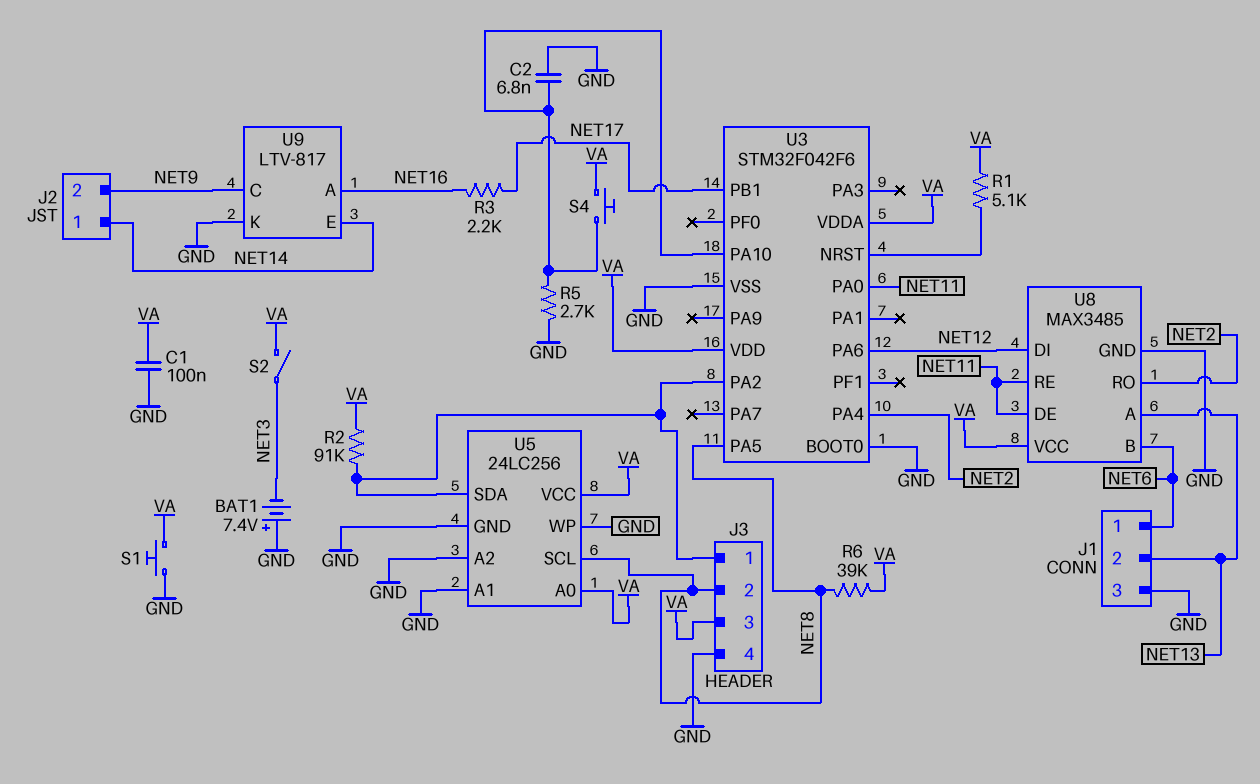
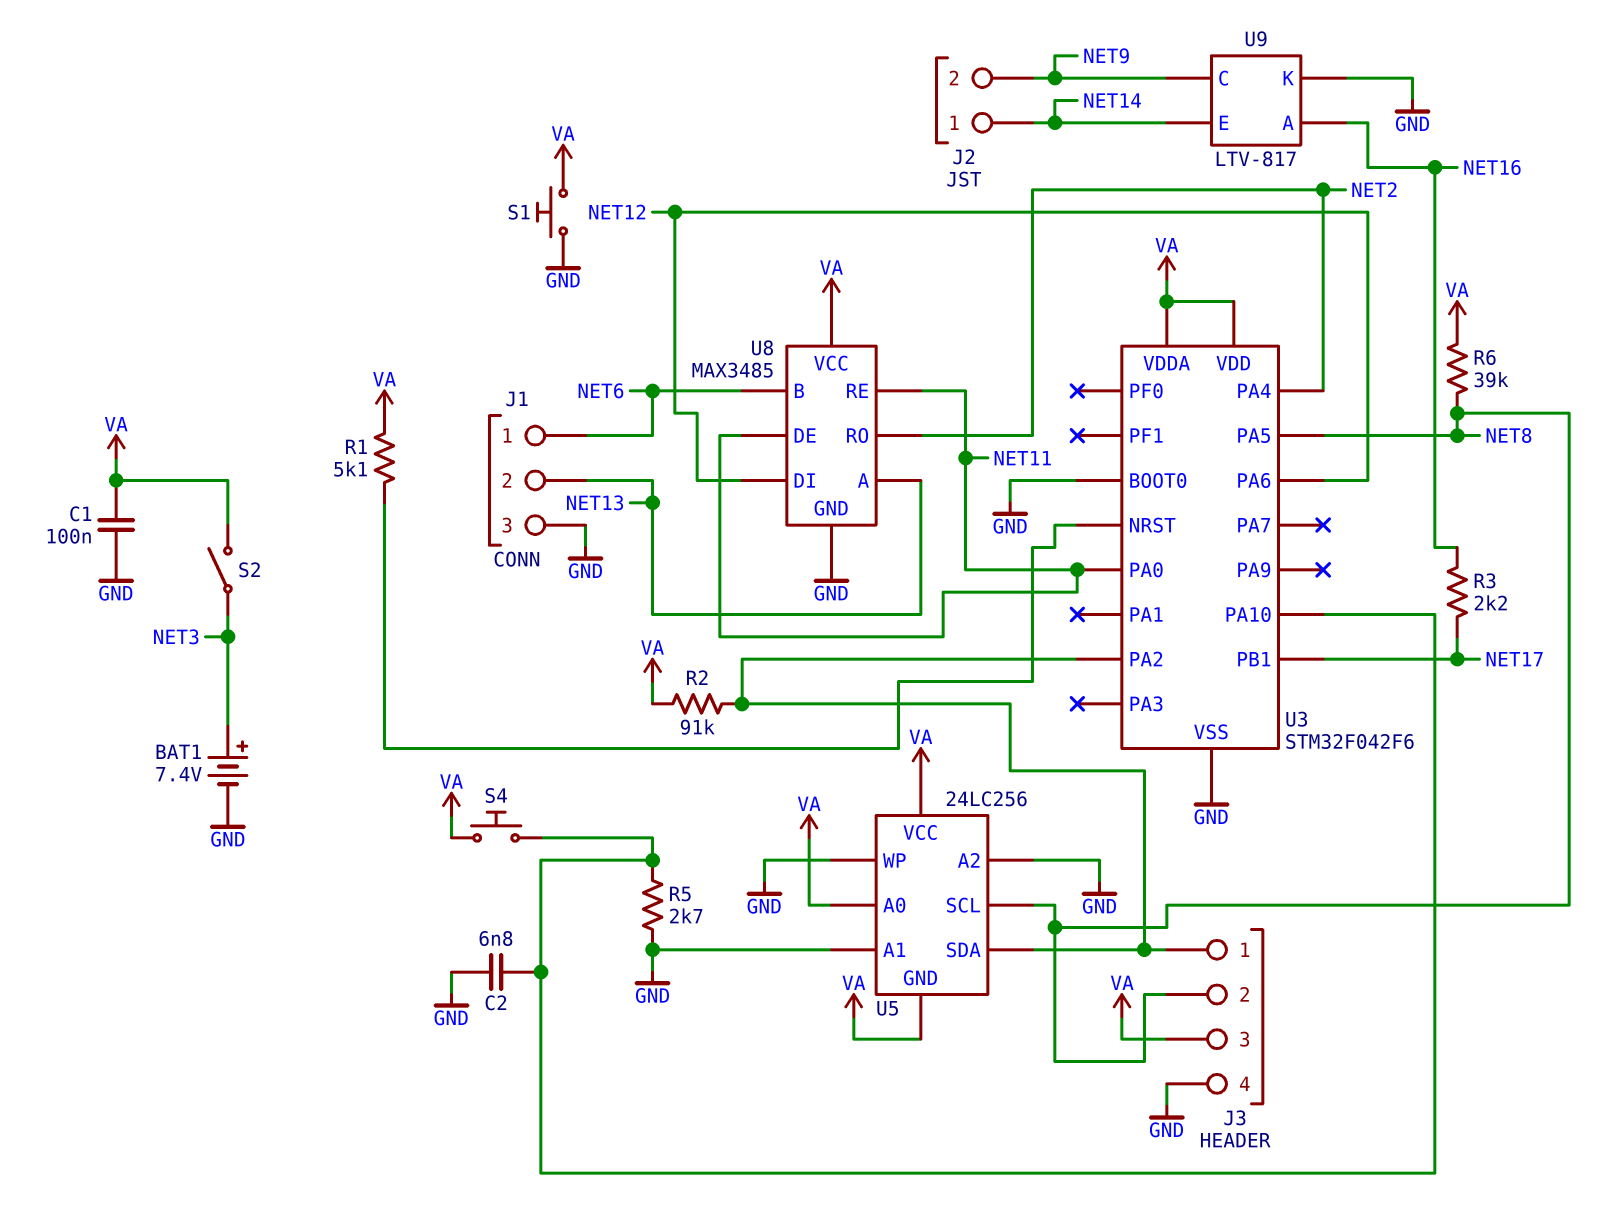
BAT1: 7.4V (plus GND, minus NET3) -> 7.4V (plus NET3, minus GND)
U5 pin GND: GND -> VA

